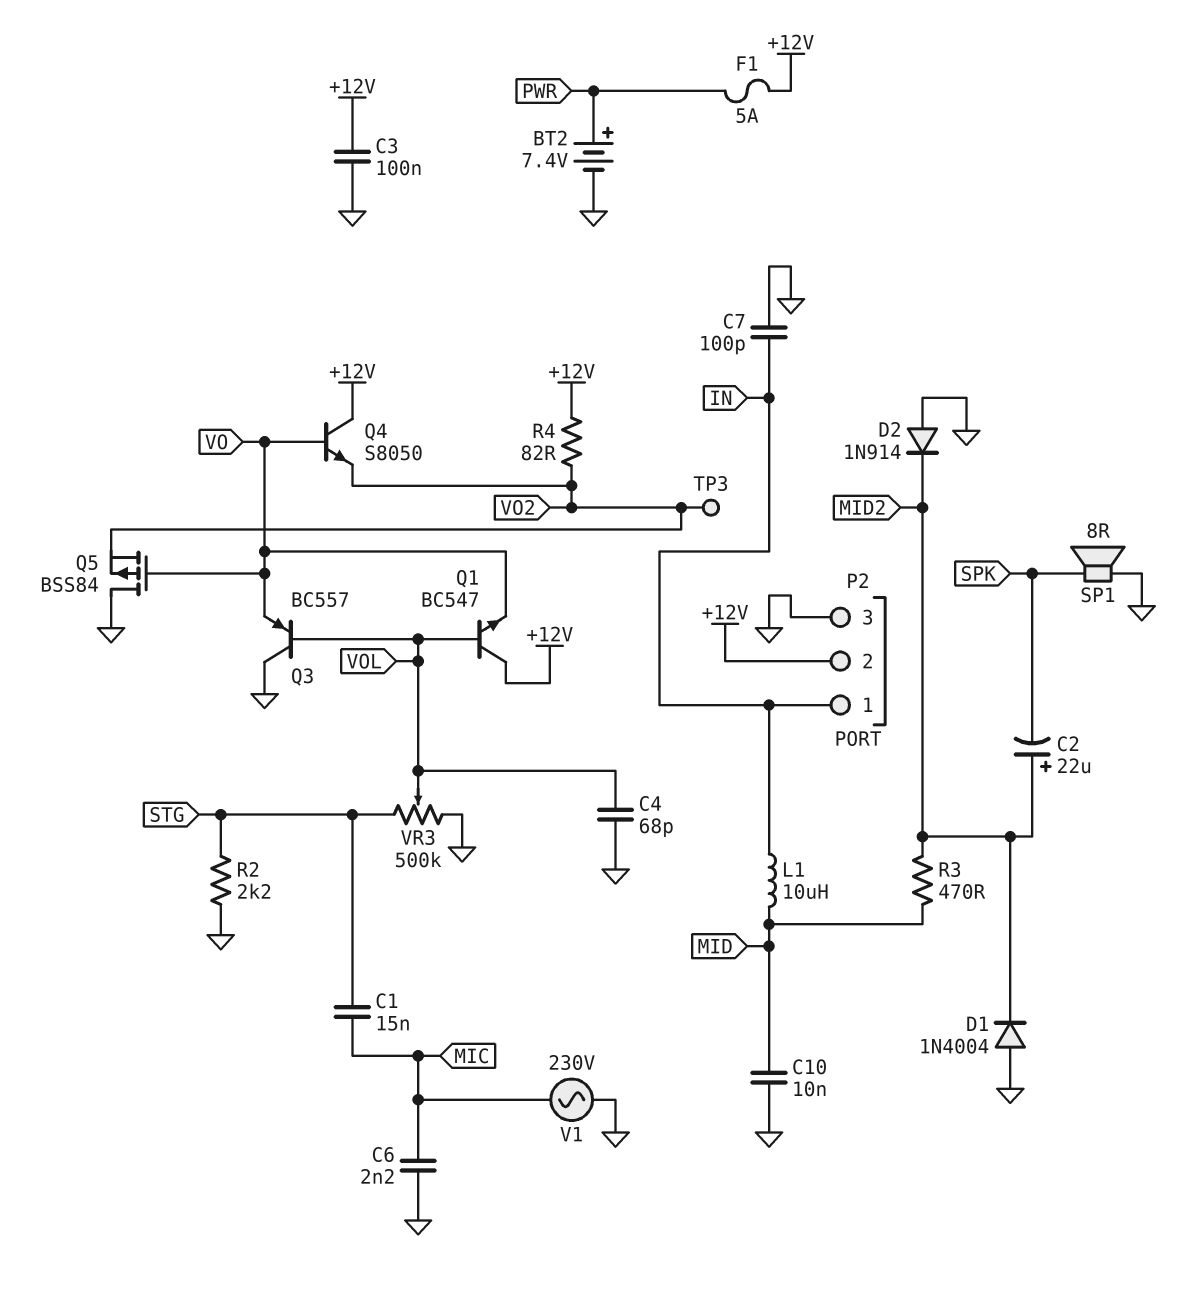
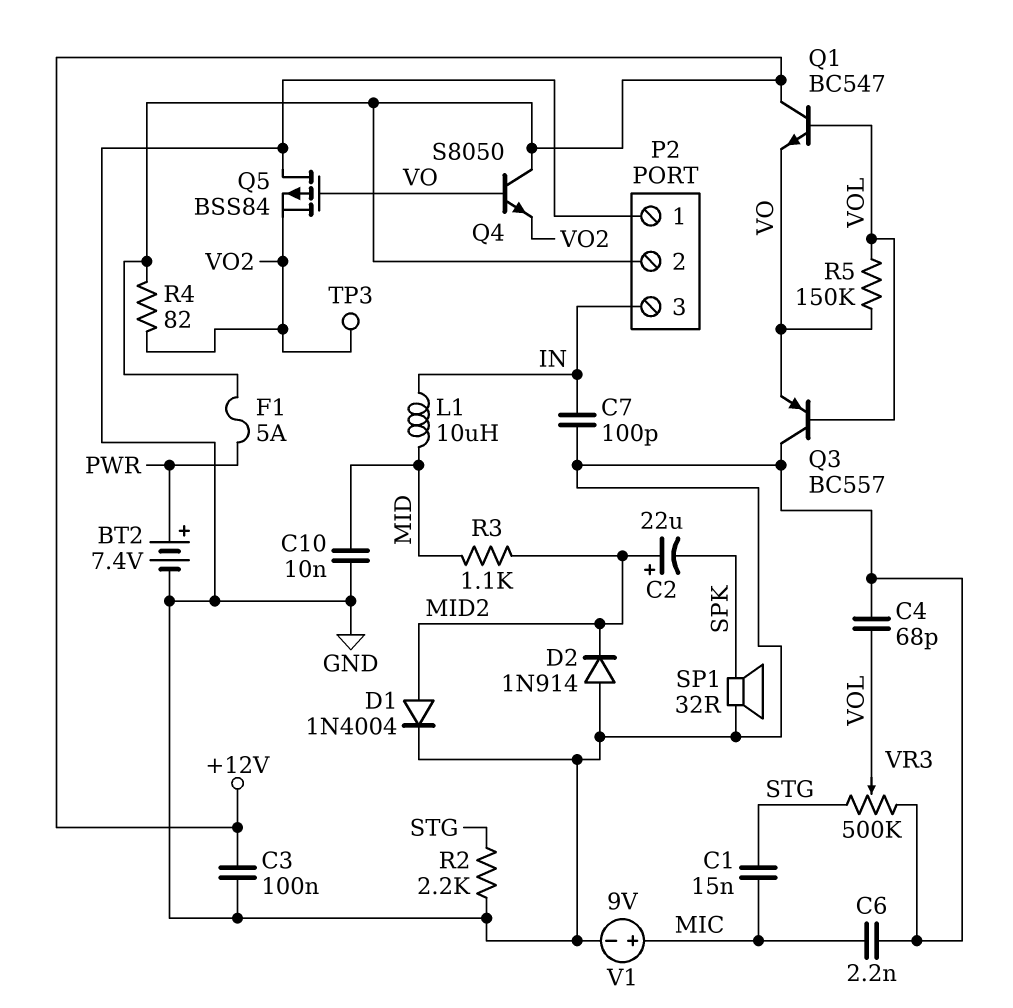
D1: diode 1N4004 (A GND, K MID2) -> diode 1N4004 (A MID2, K GND)
P2 pin 1: IN -> GND
P2 pin 3: GND -> IN
R3: 470 (MID, MID2) -> 1.1k (MID, MID2)
R5: none -> 150k (VO, VOL)
SP1: speaker 8R (GND, SPK) -> speaker 32R (GND, SPK)
V1: AC 230V (GND, MIC) -> 9V (plus MIC, minus GND)

